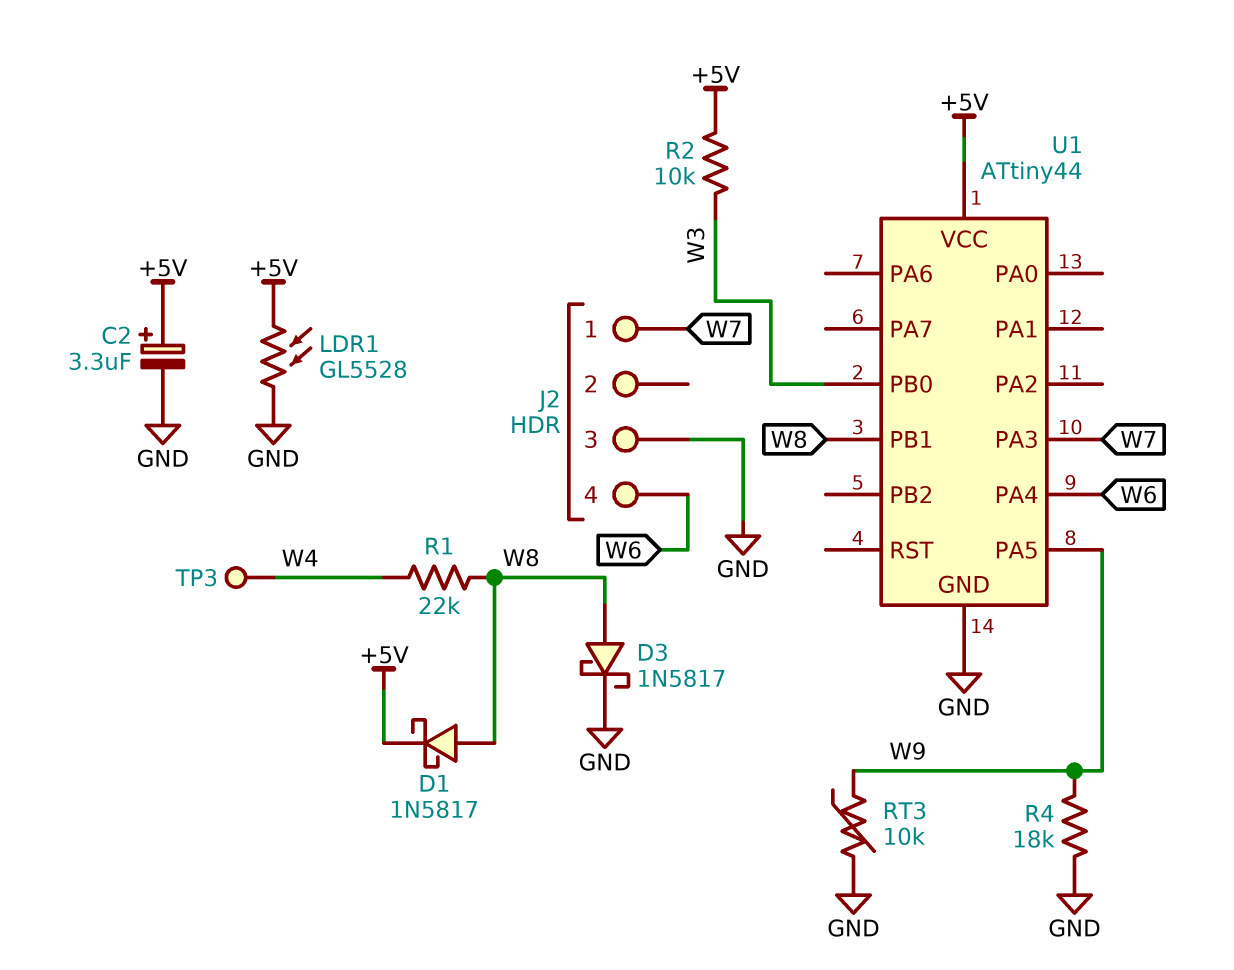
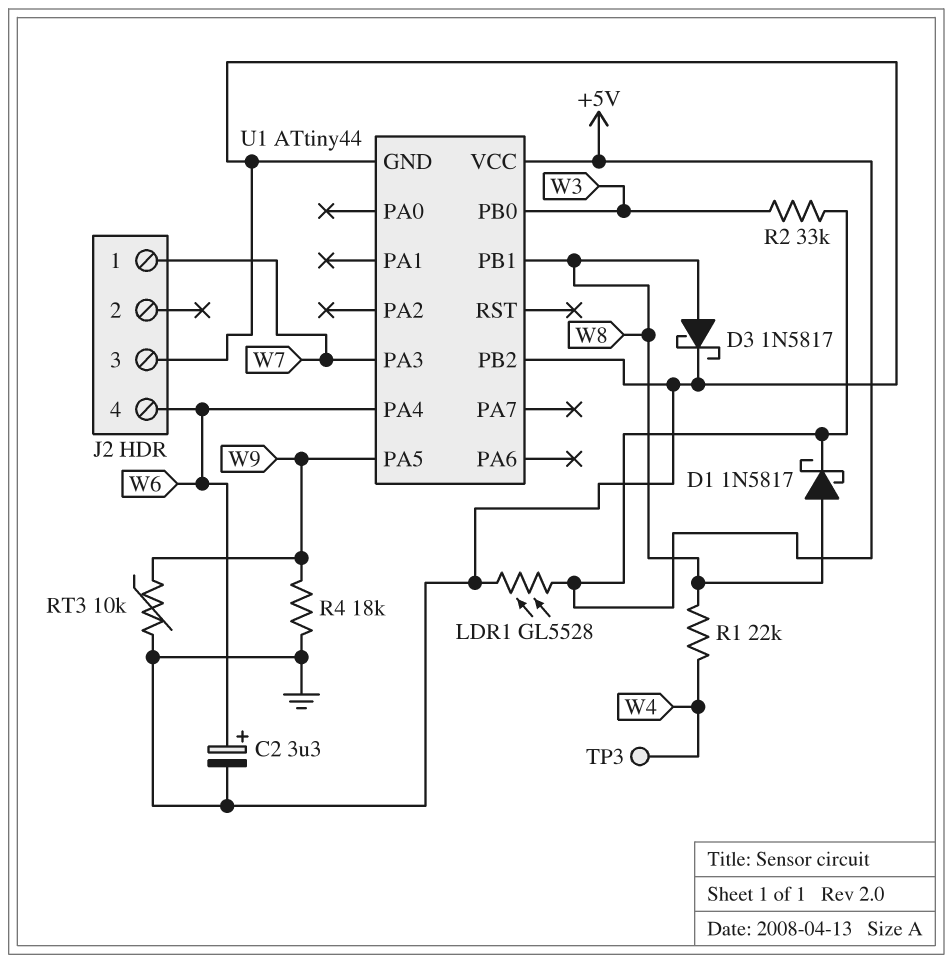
C2: 3.3uF (plus +5V, minus GND) -> 3.3uF (plus W6, minus GND)
R2: 10k (+5V, W3) -> 33k (+5V, W3)
U1 pin PB2: none -> GND

